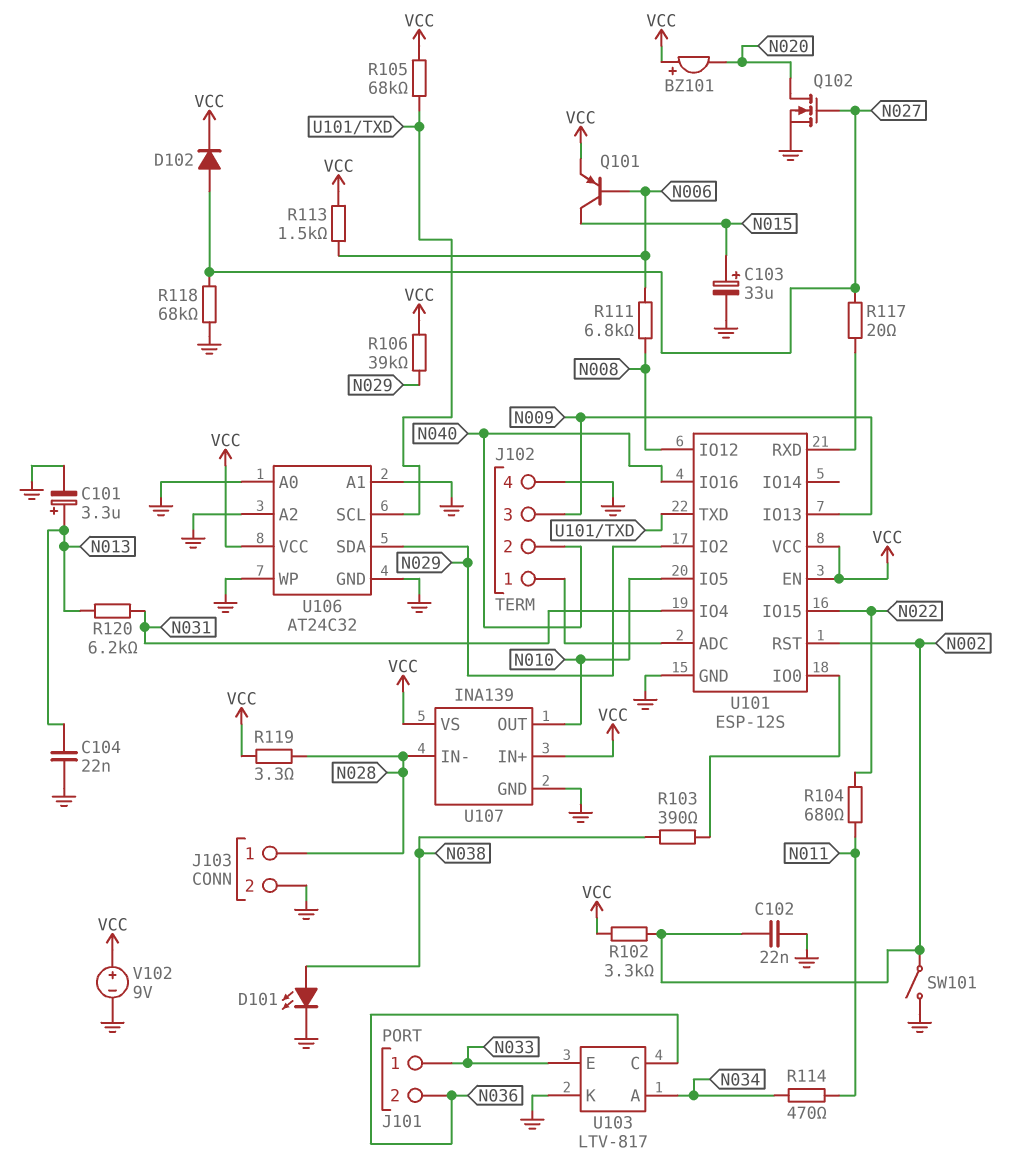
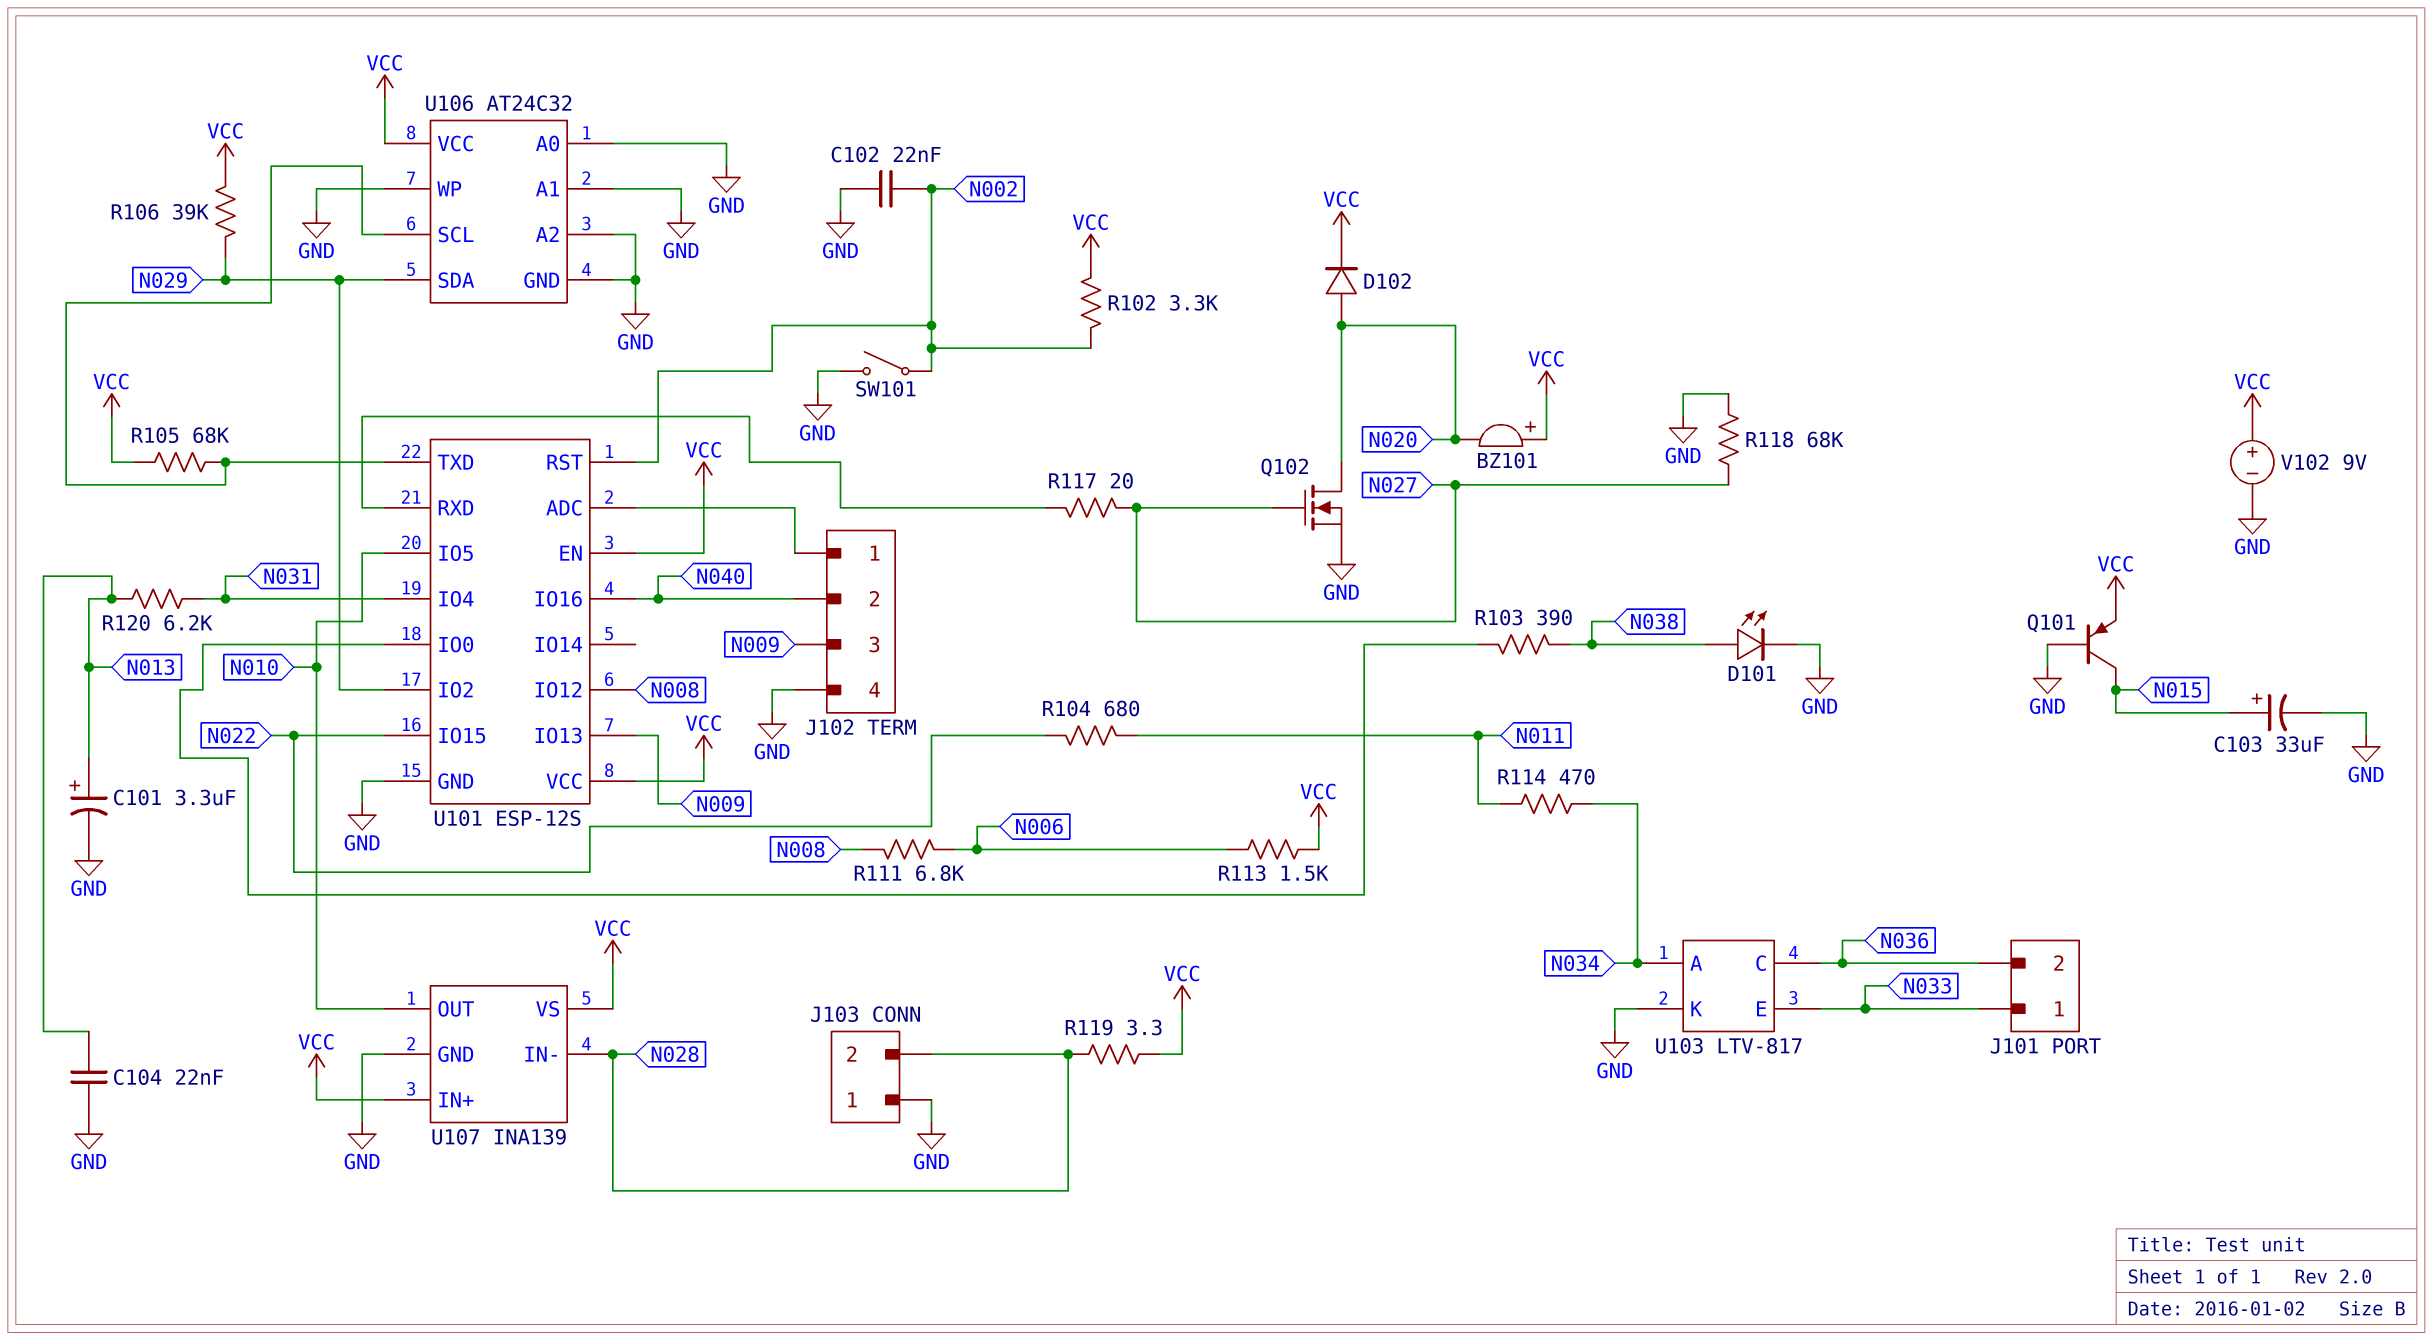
D102: diode (A N027, K VCC) -> diode (A N020, K VCC)
J103 pin 1: N028 -> GND
J103 pin 2: GND -> N028
Q101: PNP (B N006, C N015, E VCC) -> PNP (B GND, C N015, E VCC)

